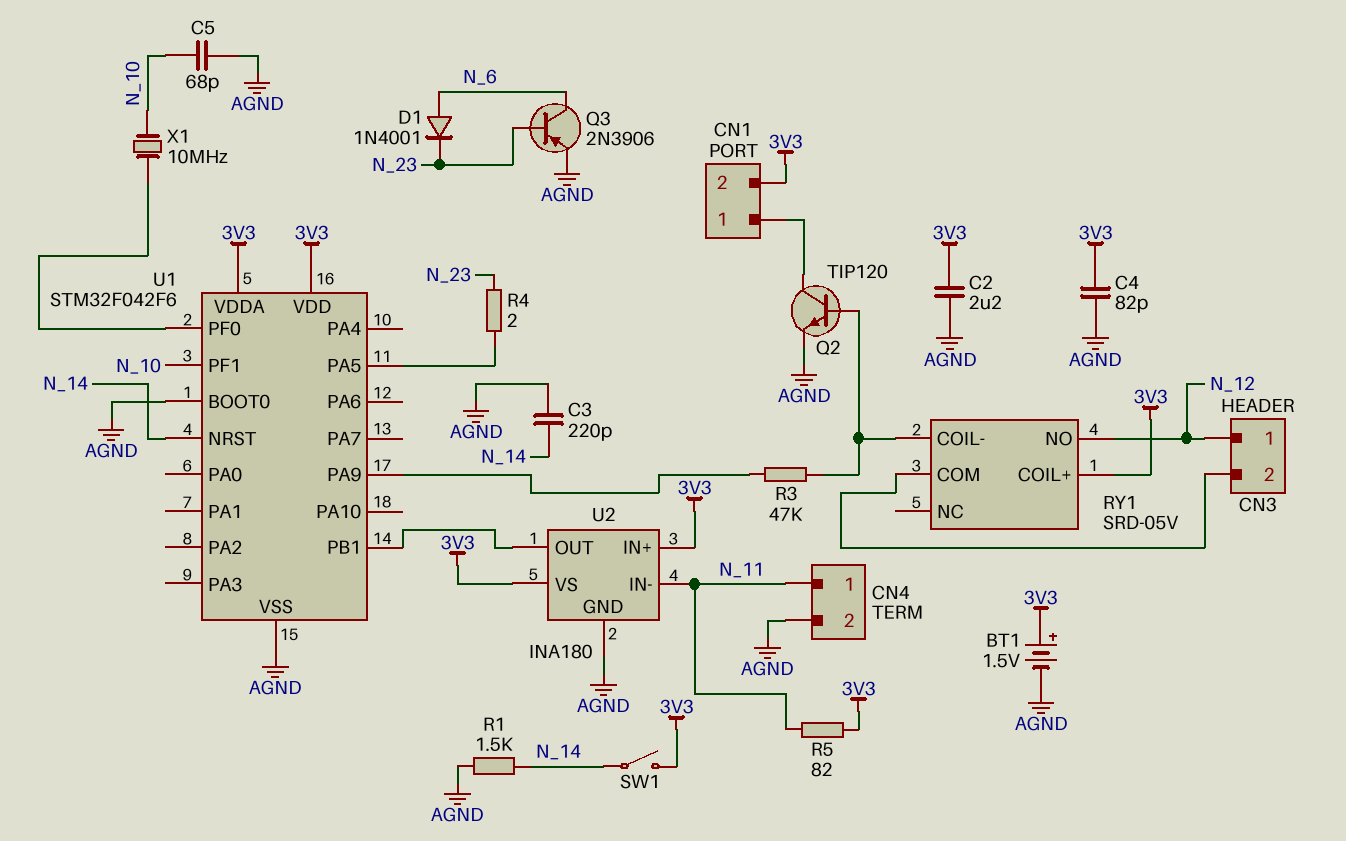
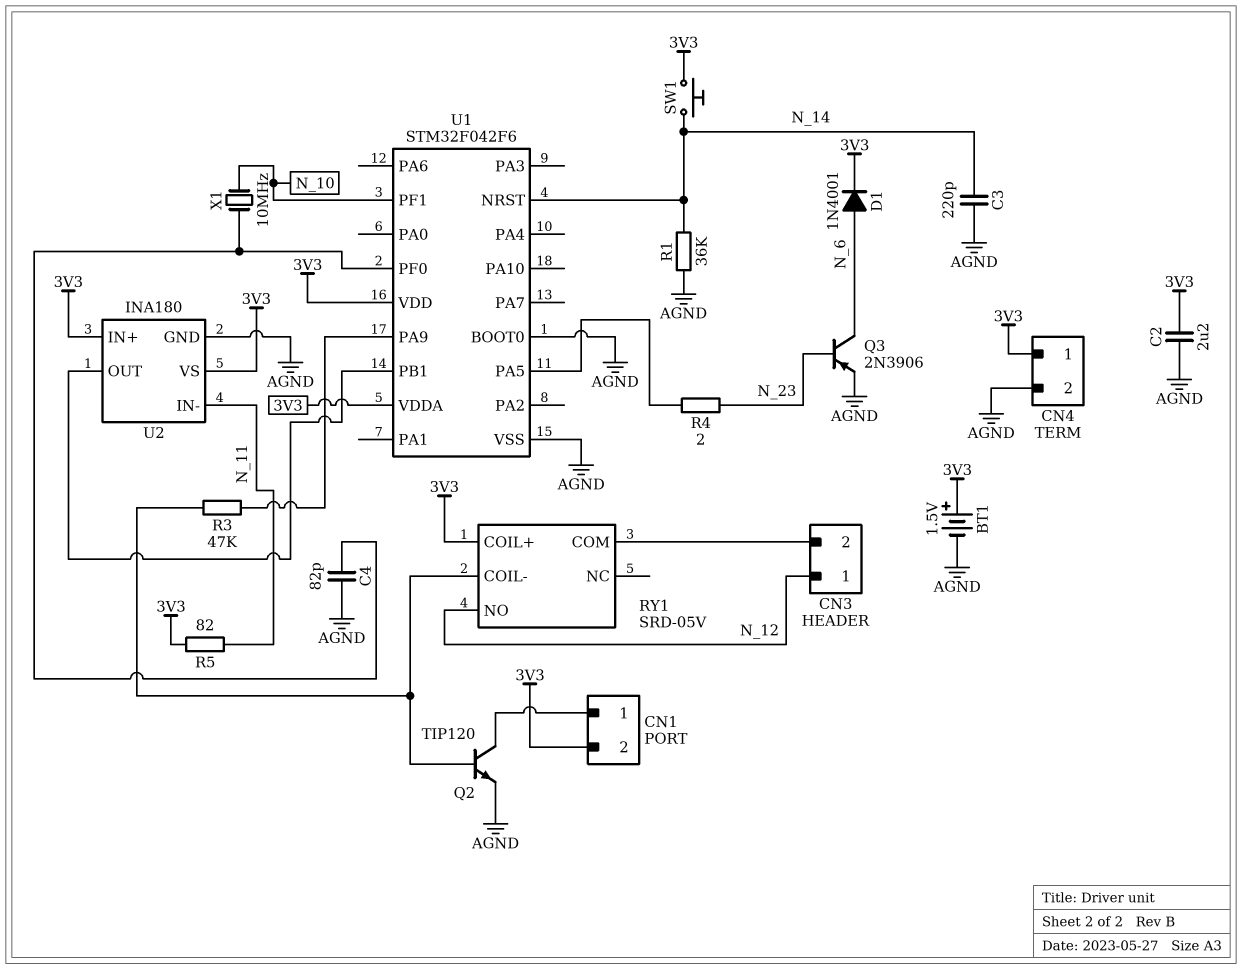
C4: 82pF (3V3, AGND) -> 82pF (AGND, U1/PF0)
C5: 68pF (AGND, N_10) -> none
CN4 pin 1: N_11 -> 3V3
D1: diode 1N4001 (A N_6, K N_23) -> diode 1N4001 (A N_6, K 3V3)
R1: 1.5k (AGND, N_14) -> 36k (AGND, N_14)
SW1: switch (3V3, N_14) -> button (3V3, N_14)

